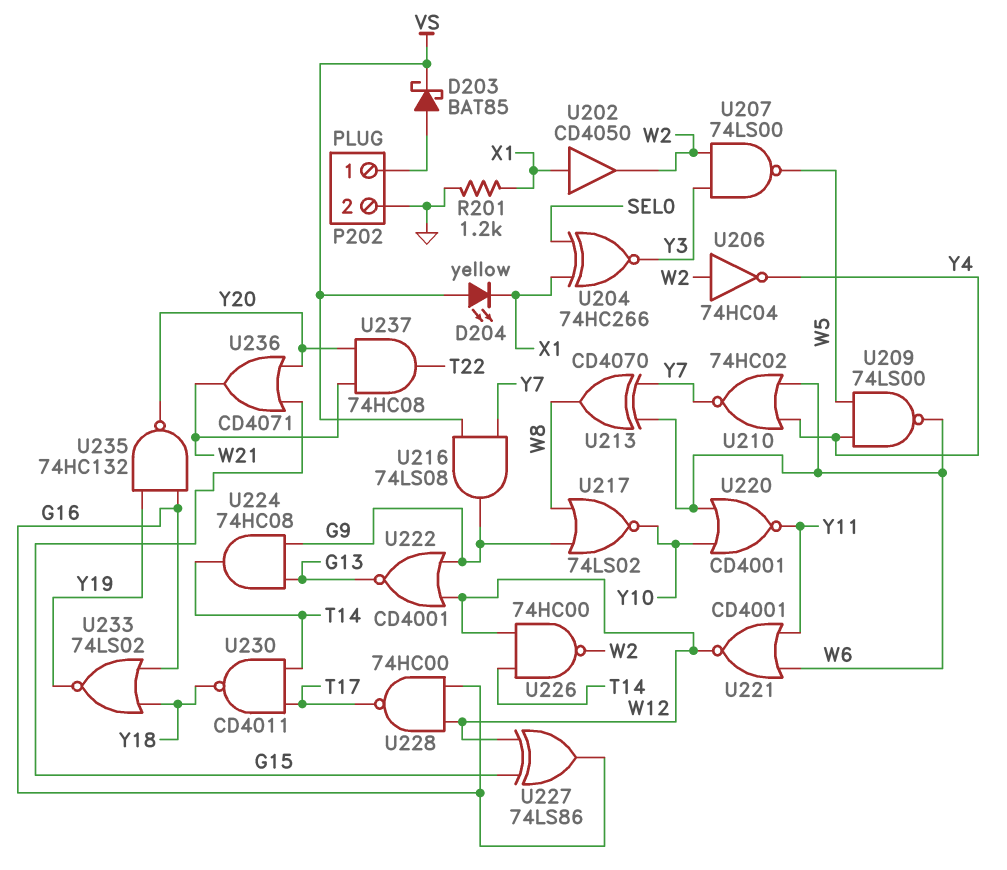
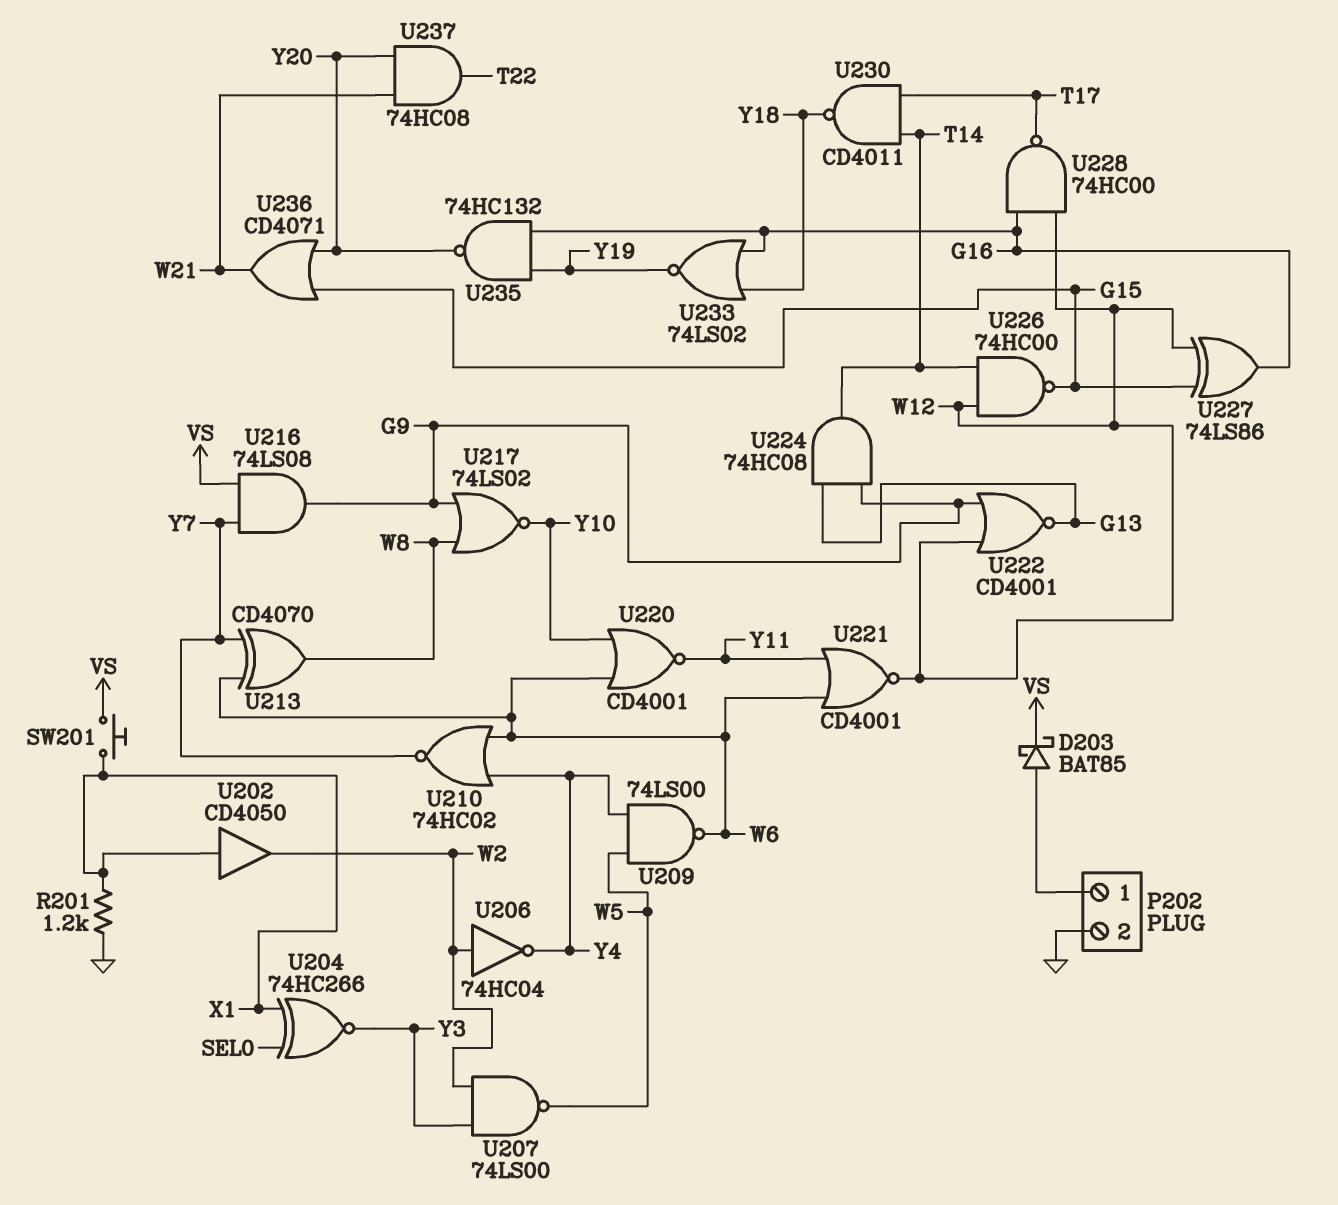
D204: LED yellow (A VS, K X1) -> none
SW201: none -> button (VS, X1)
U226: NAND 74HC00 (in T14, in W12, out W2) -> NAND 74HC00 (in T14, in W12, out G15)

